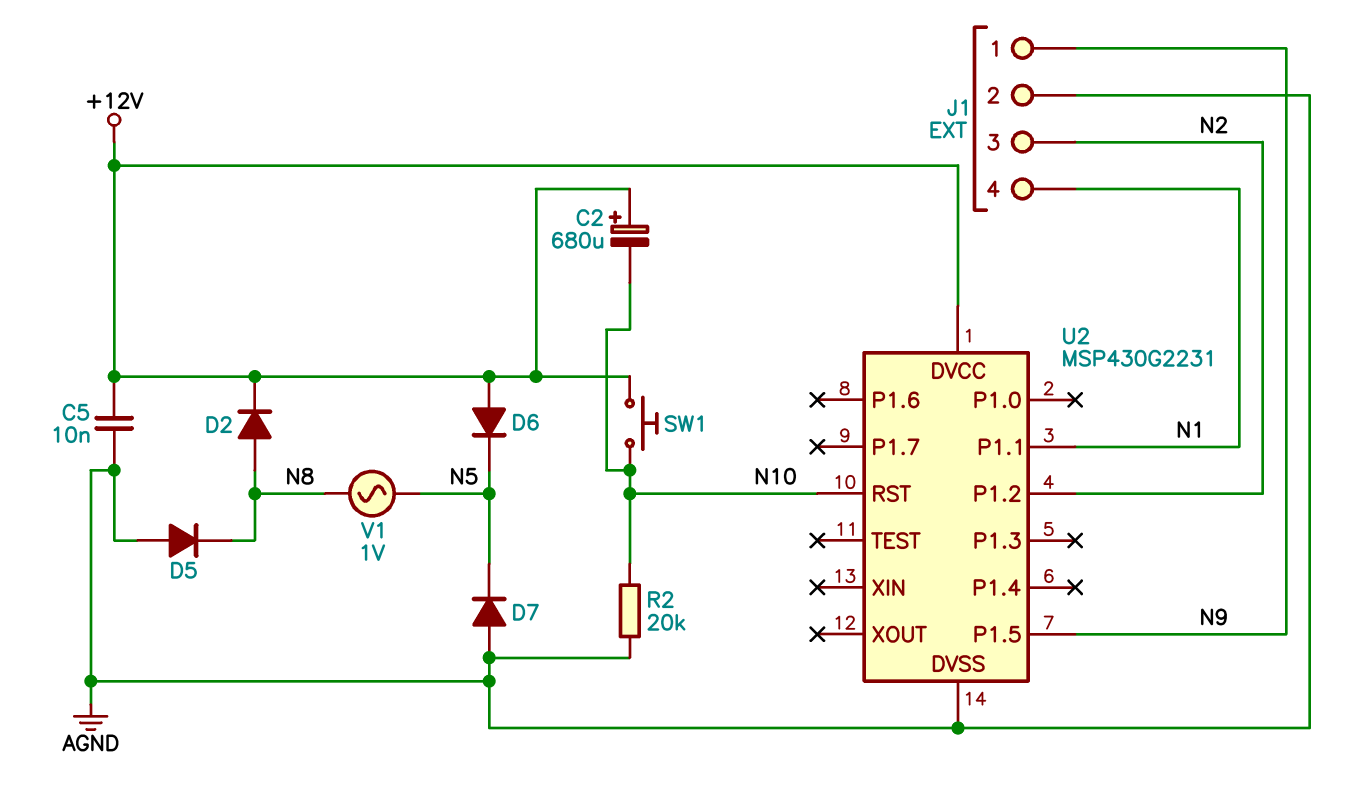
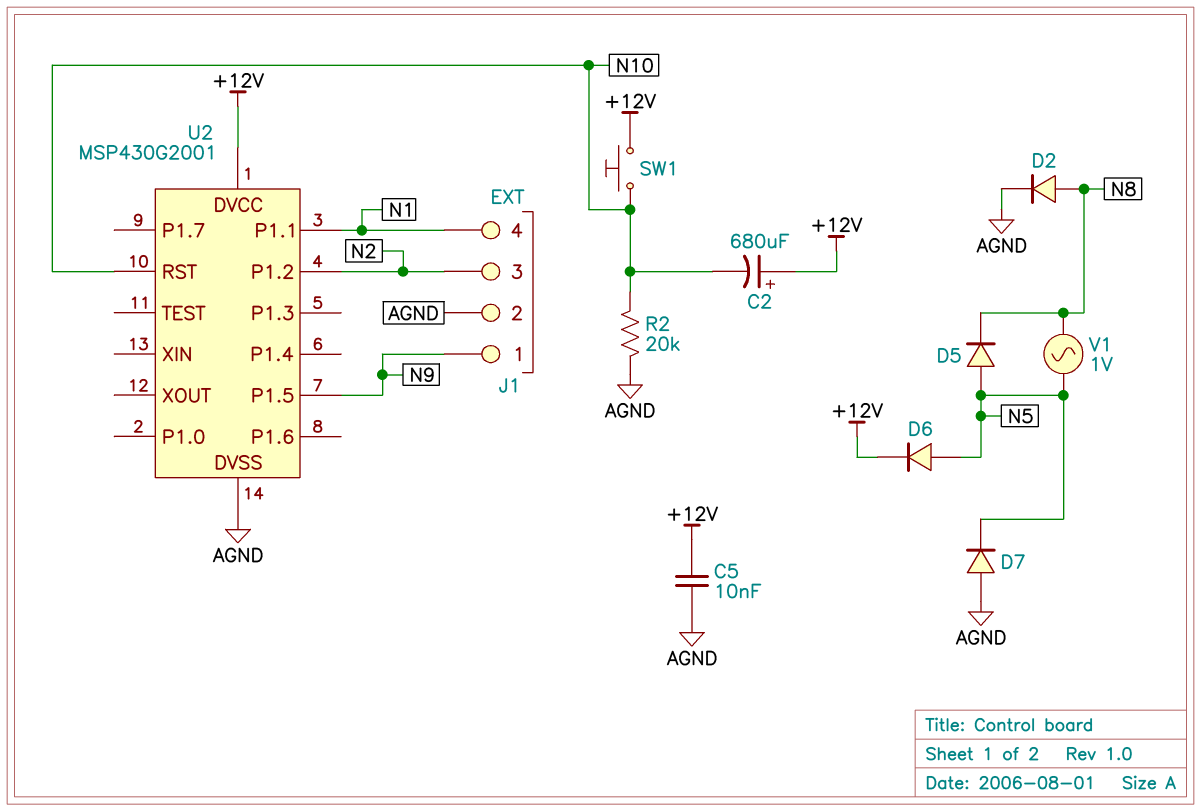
D2: diode (A N8, K +12V) -> diode (A N8, K AGND)
D5: diode (A AGND, K N8) -> diode (A N5, K N8)
D6: diode (A +12V, K N5) -> diode (A N5, K +12V)
U2: MSP430G2231 -> MSP430G2001

